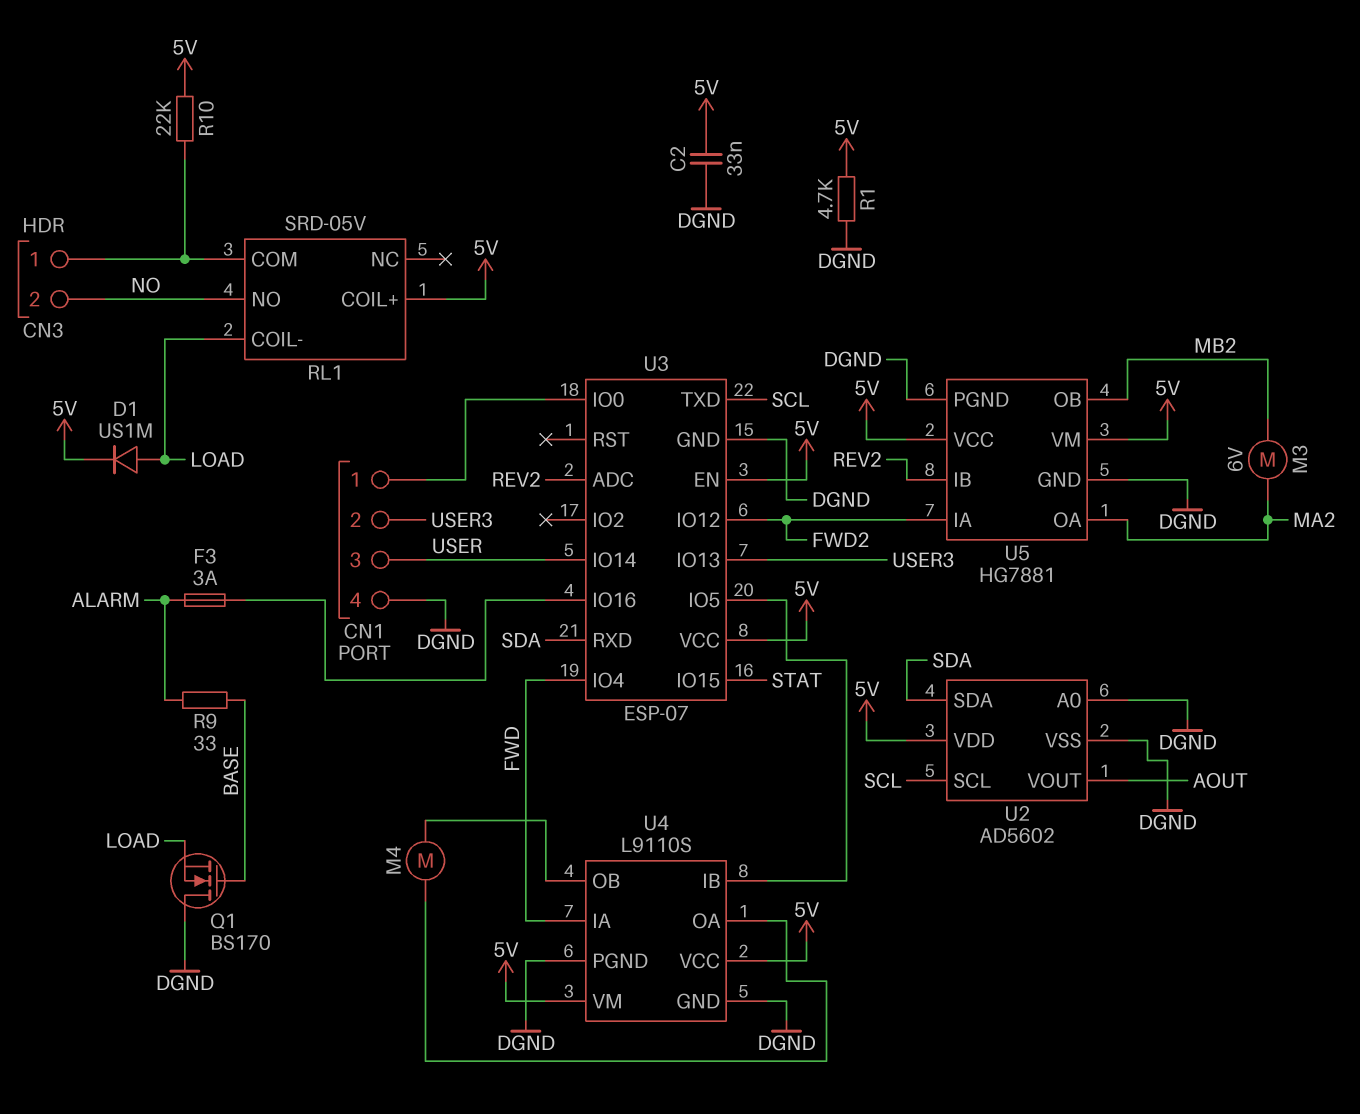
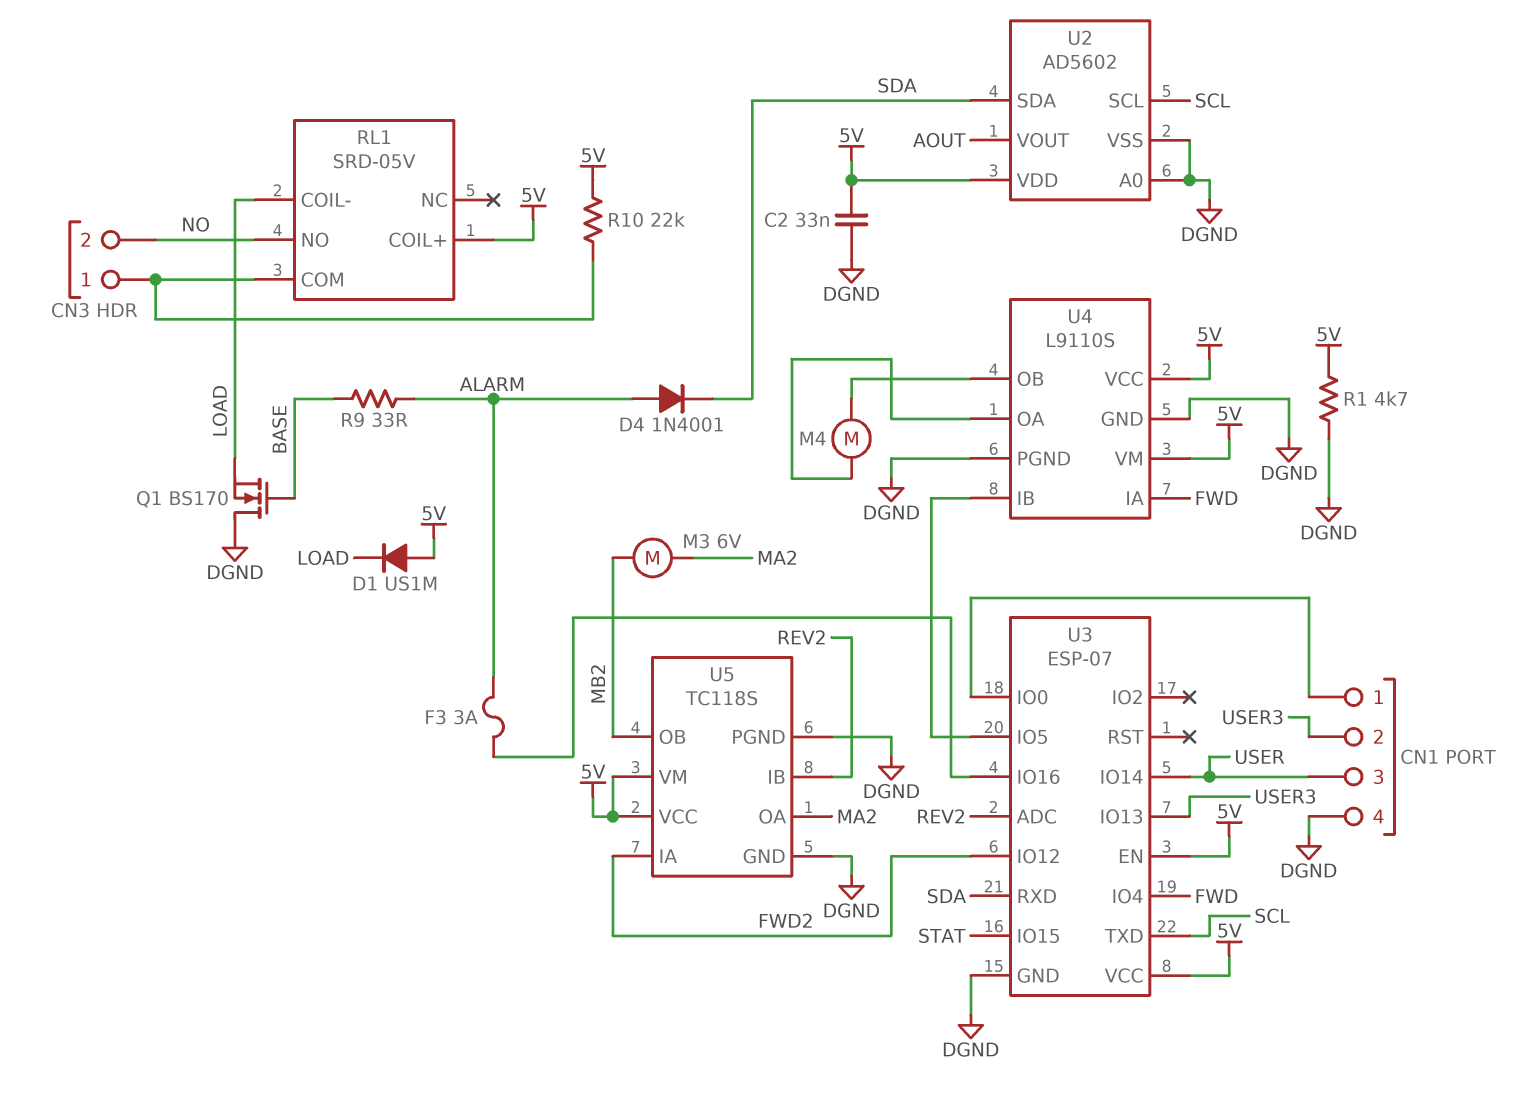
D1: diode US1M (A LOAD, K 5V) -> diode US1M (A 5V, K LOAD)
D4: none -> diode 1N4001 (A ALARM, K SDA)
U5: HG7881 -> TC118S

